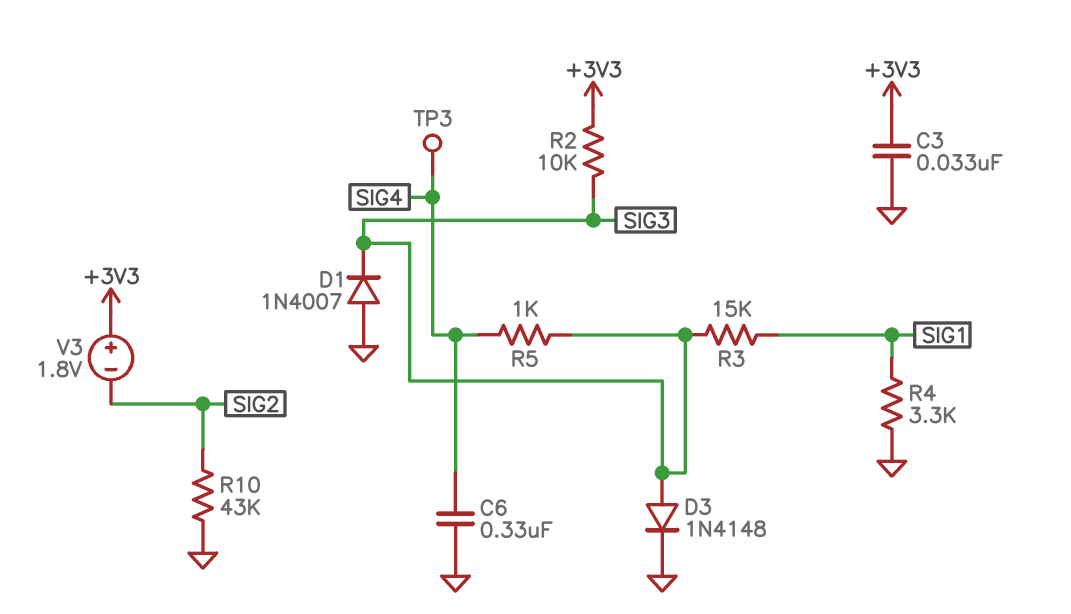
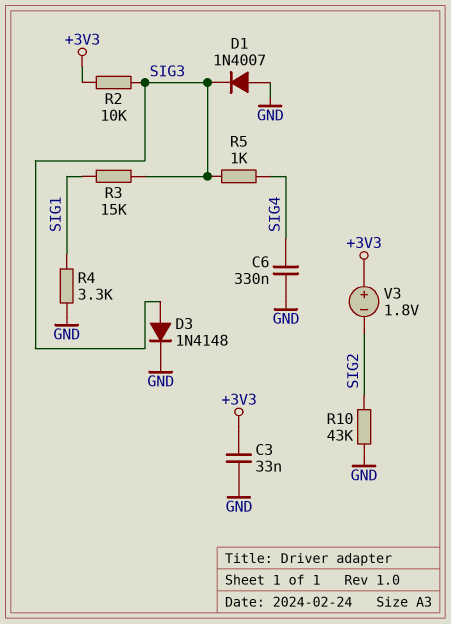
TP3: test point (SIG4) -> none

